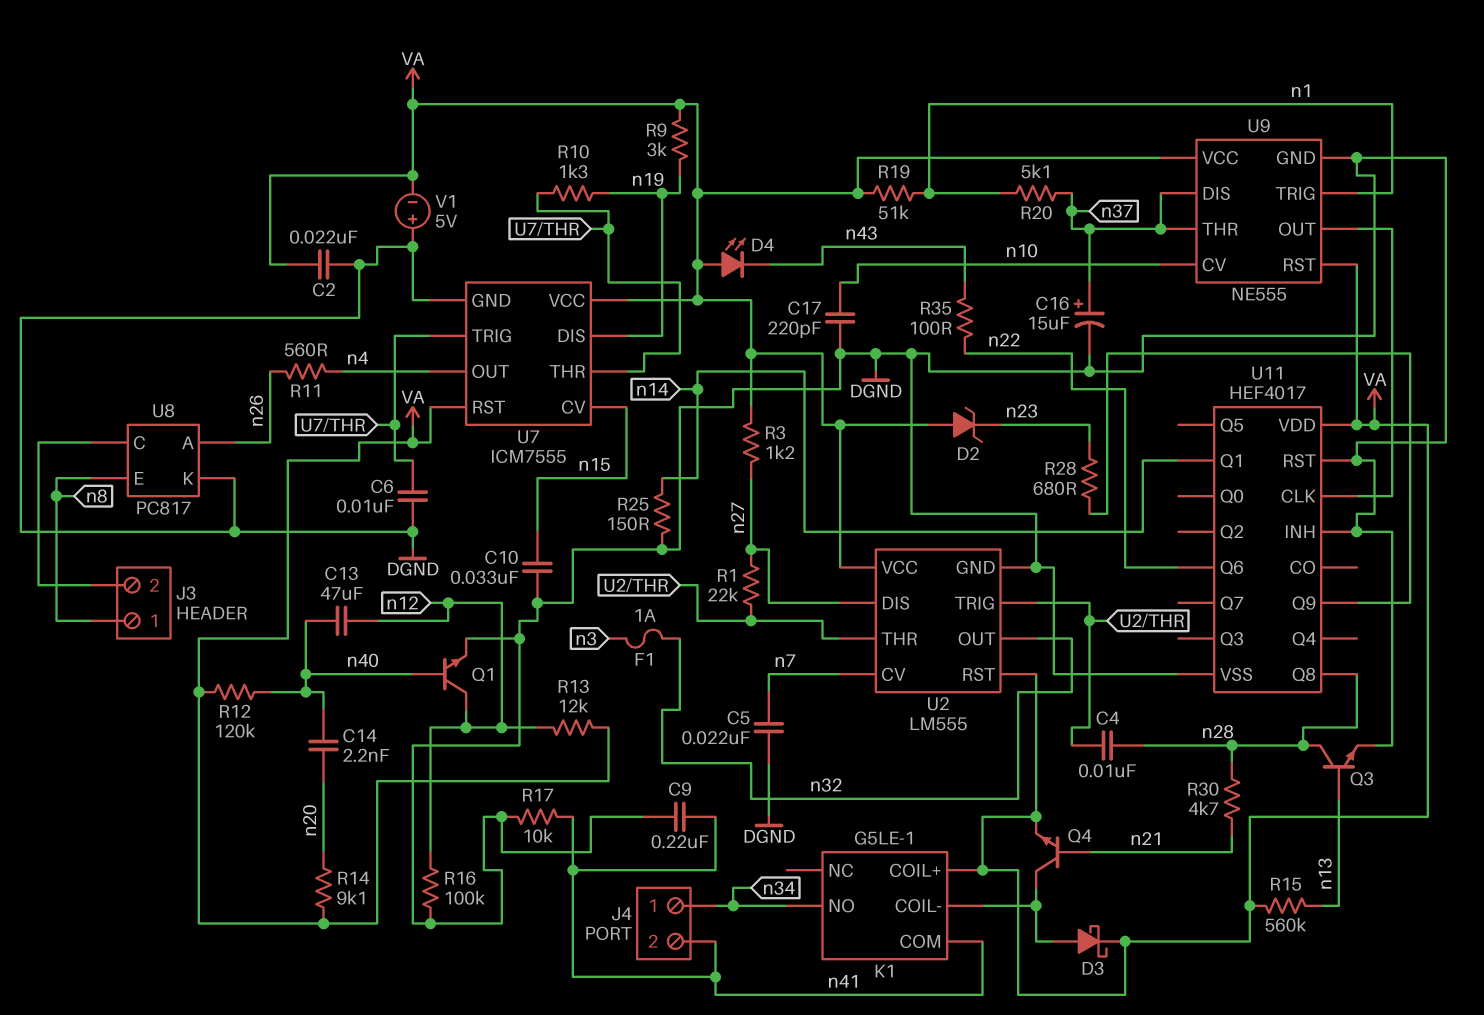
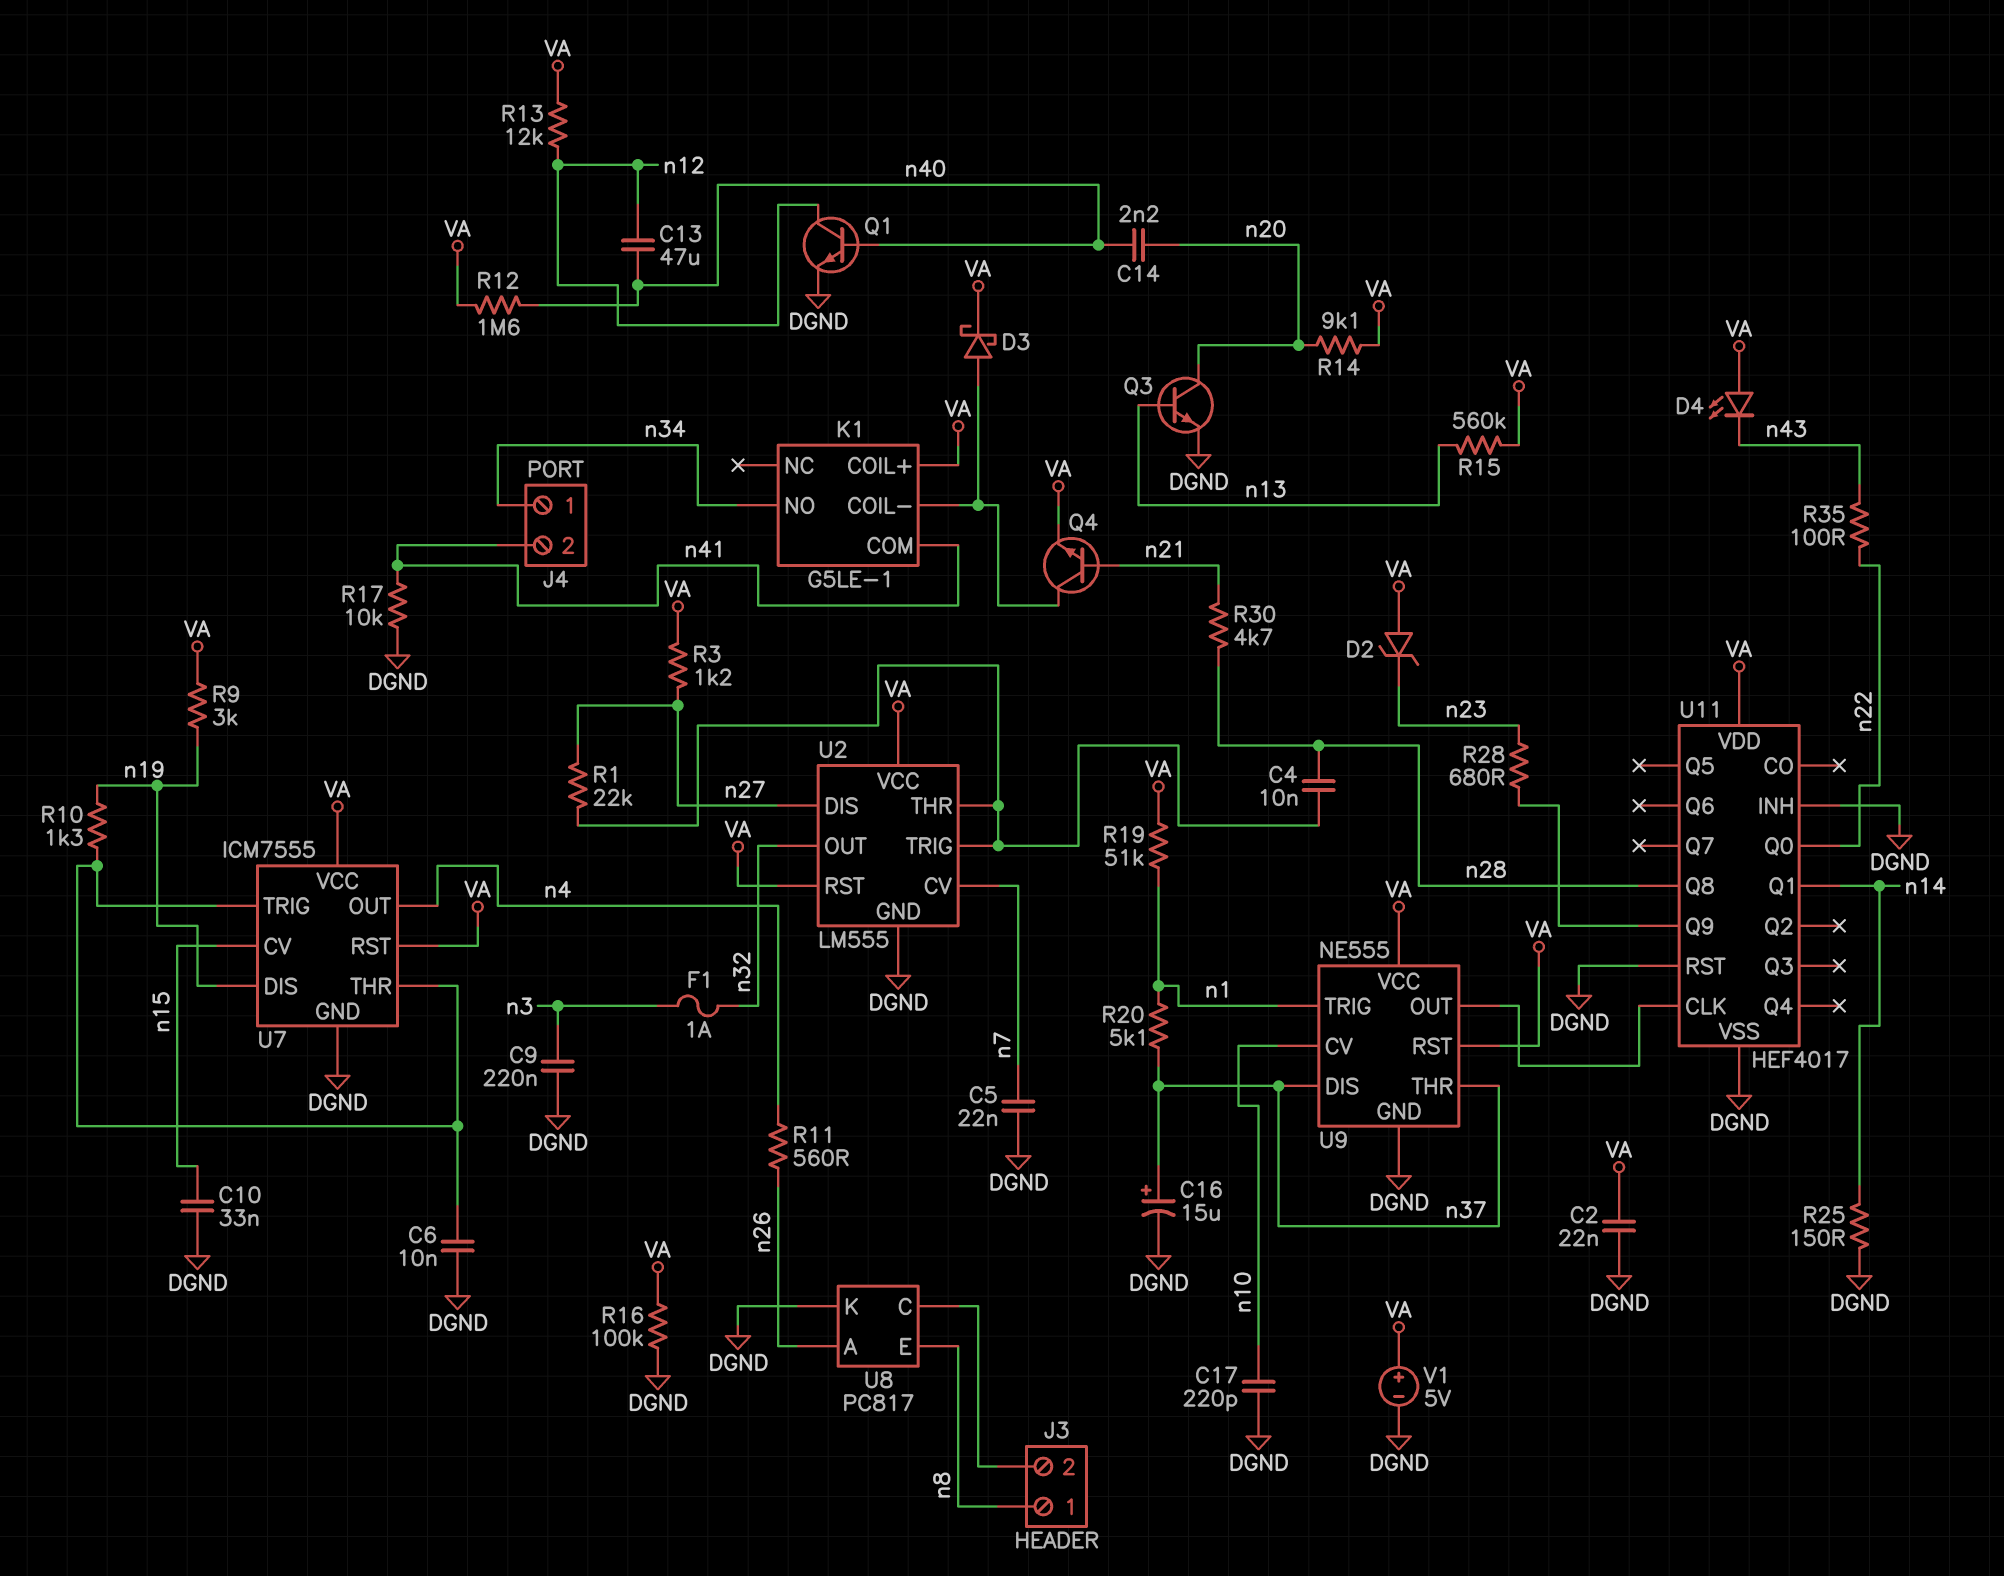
C9: 220nF (DGND, n41) -> 220nF (DGND, n3)
Q3: NPN (B n13, C n28, E DGND) -> NPN (B n13, C n20, E DGND)
R12: 120k (VA, n40) -> 1.6M (VA, n40)
R16: 100k (DGND, n12) -> 100k (DGND, VA)
U11 pin Q0: none -> n22
U11 pin Q6: n22 -> none
V1: 5V (plus DGND, minus VA) -> 5V (plus VA, minus DGND)

